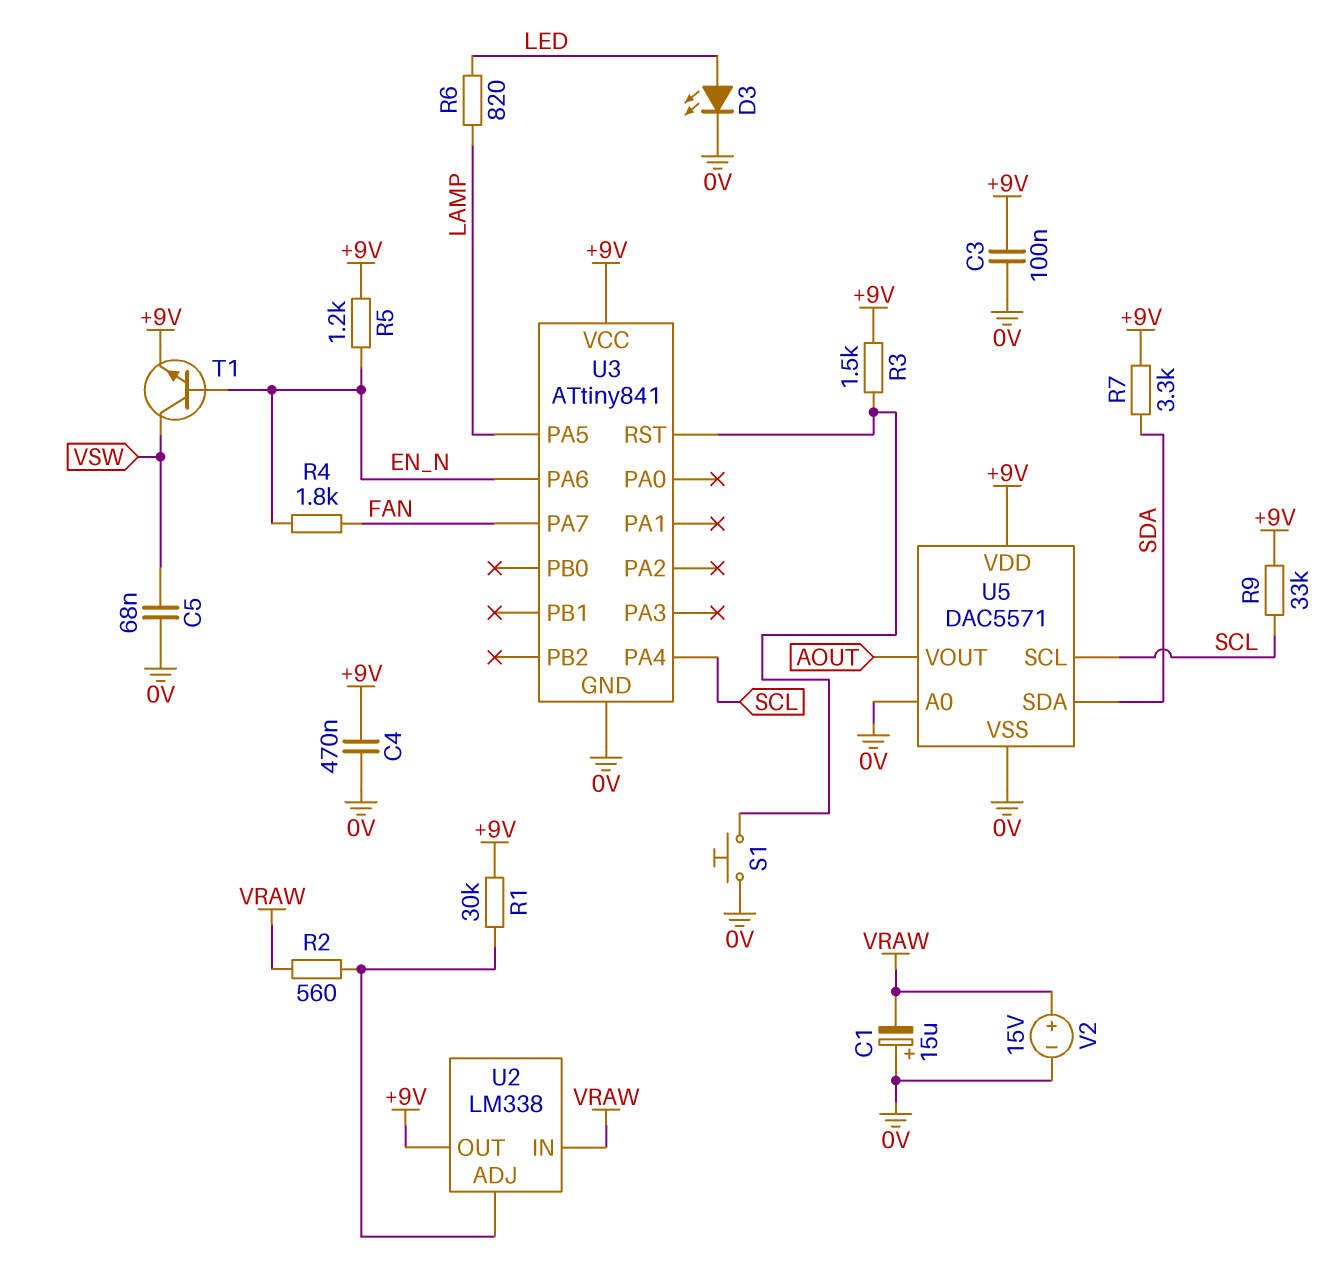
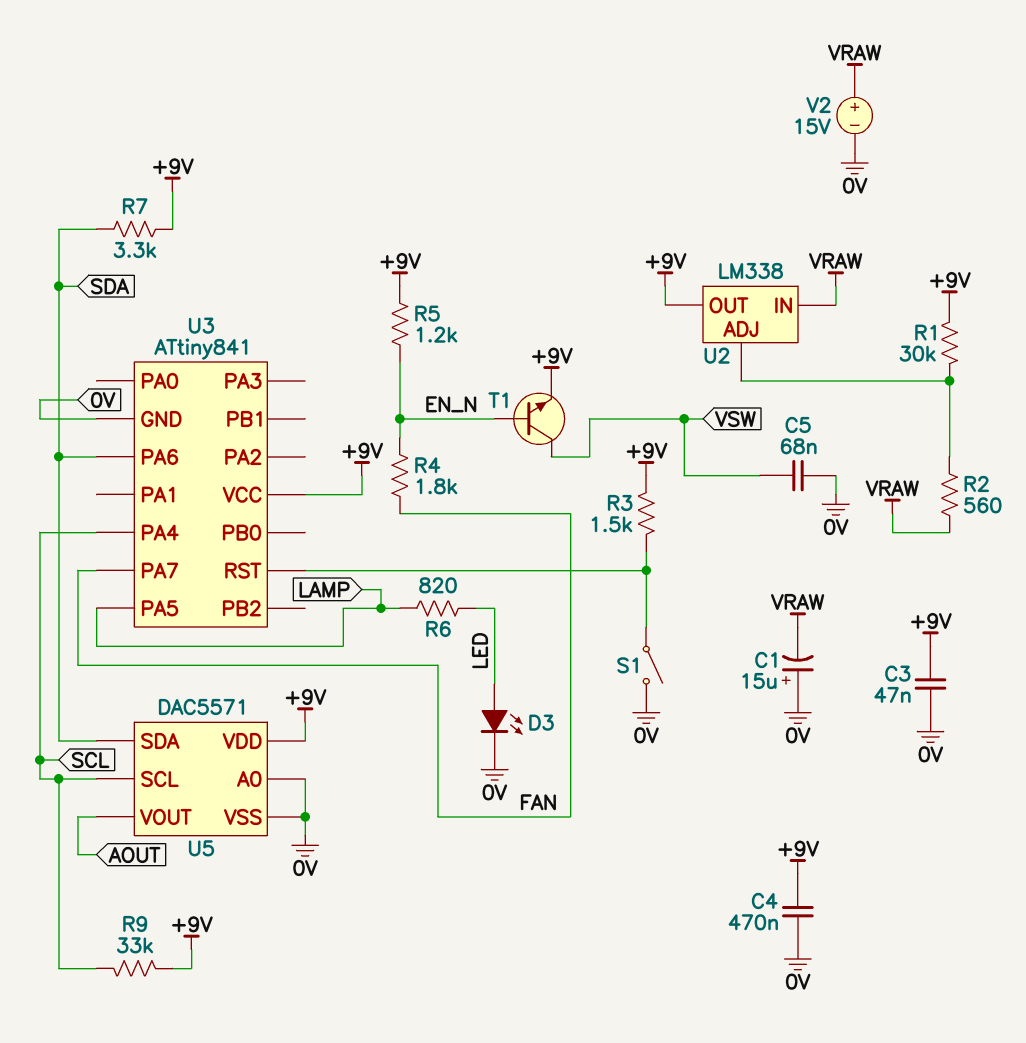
C3: 100nF (+9V, 0V) -> 47nF (+9V, 0V)
S1: button (0V, U3/RST) -> switch (0V, U3/RST)
U3 pin PA6: EN_N -> SDA

